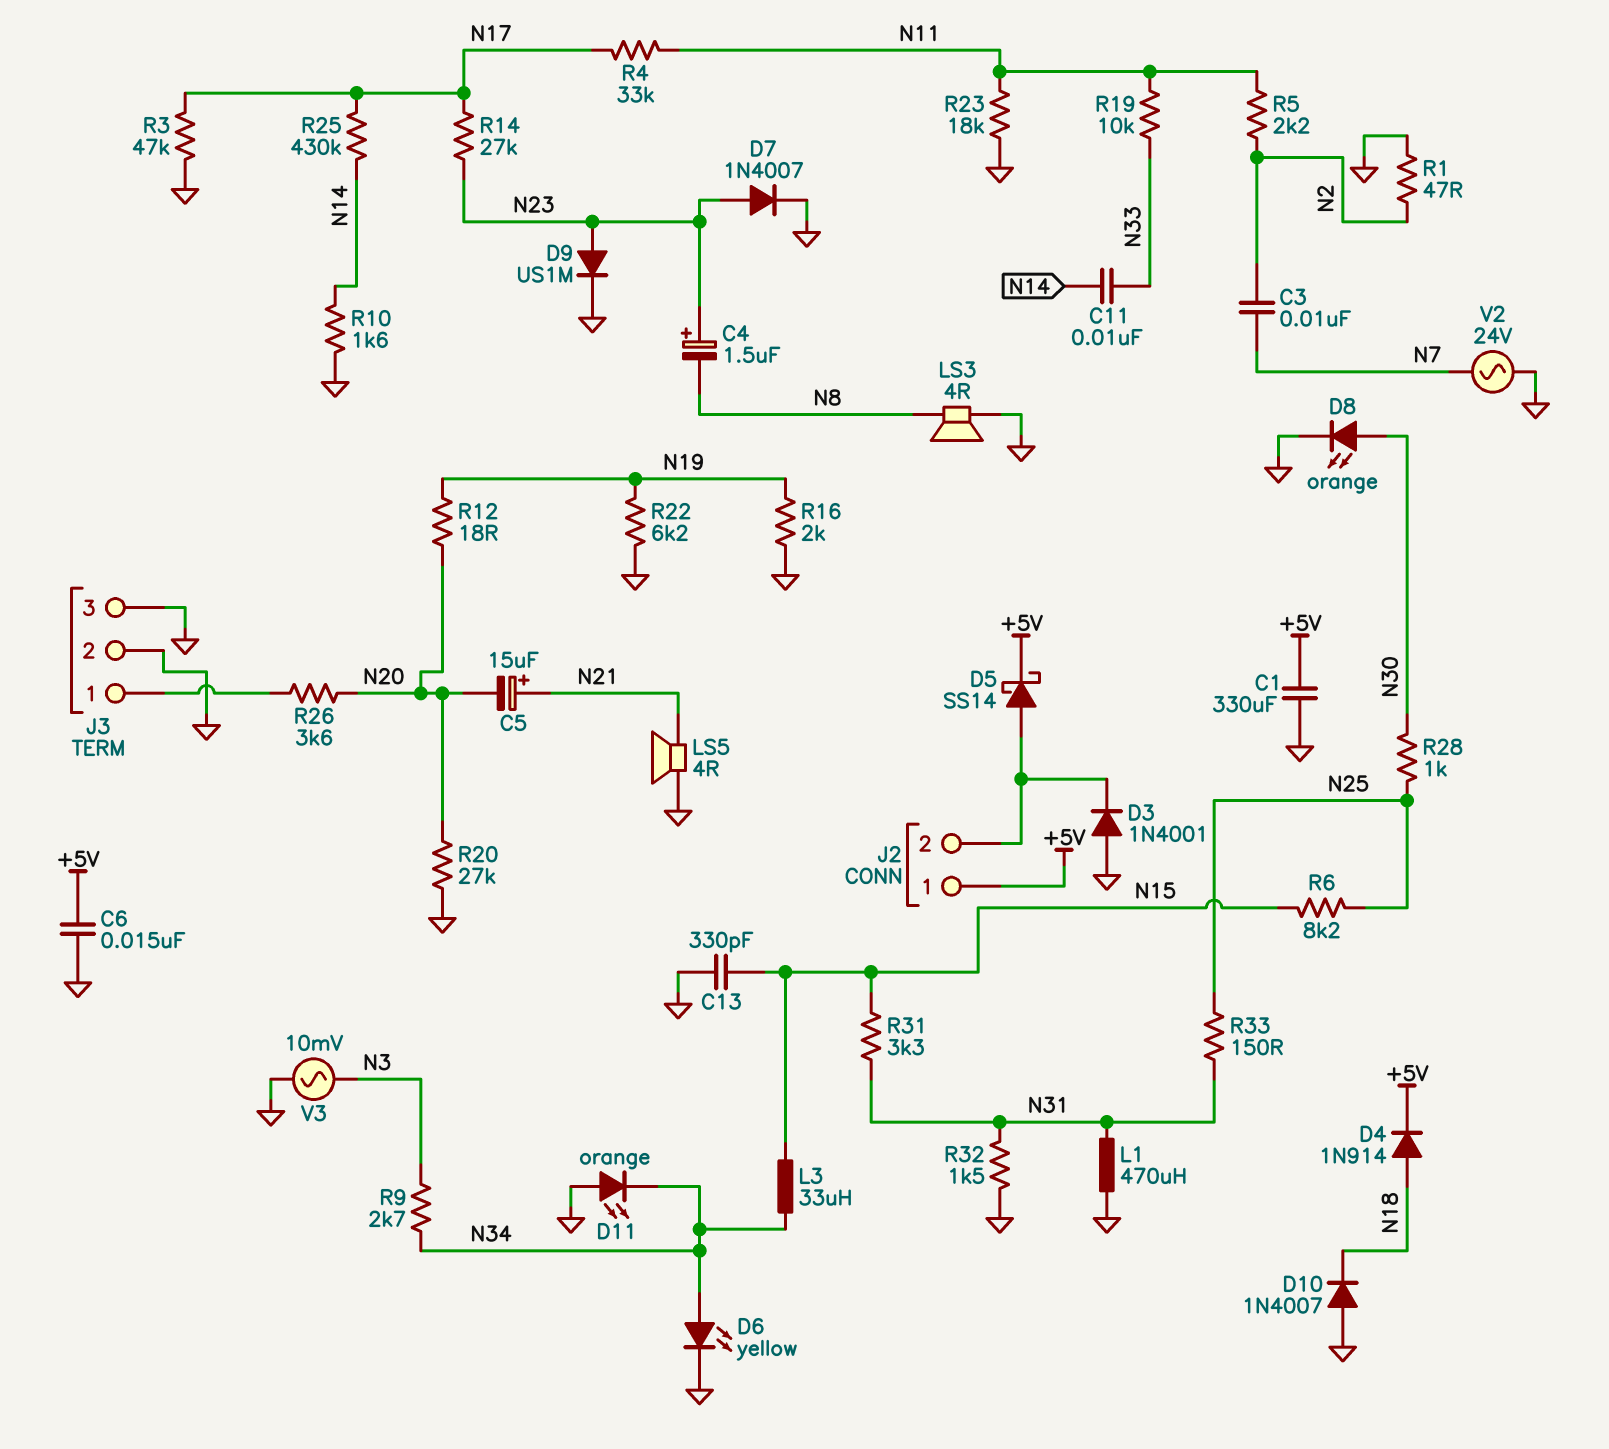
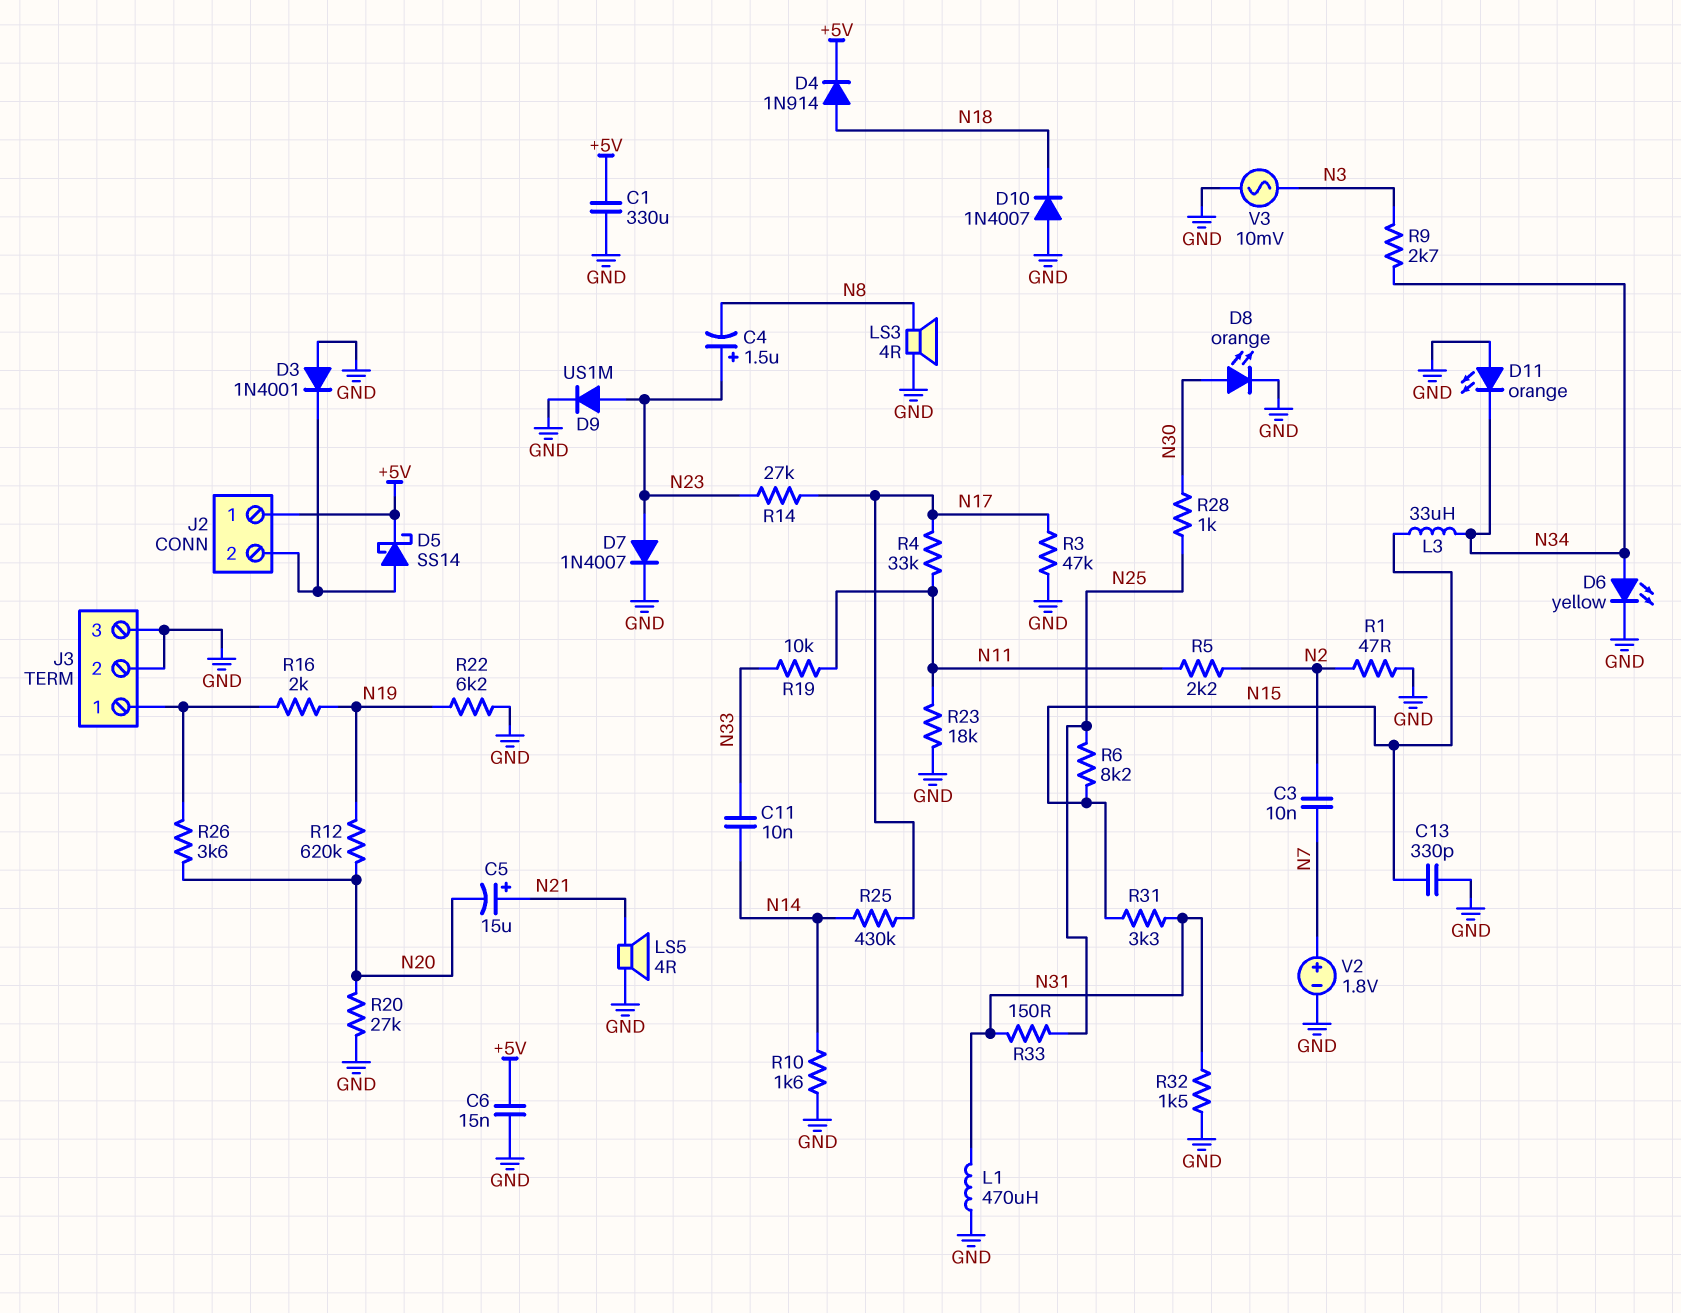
R12: 18 (N19, N20) -> 620k (N19, N20)
R16: 2k (GND, N19) -> 2k (J3/1, N19)
V2: AC 24V (GND, N7) -> 1.8V (plus N7, minus GND)

